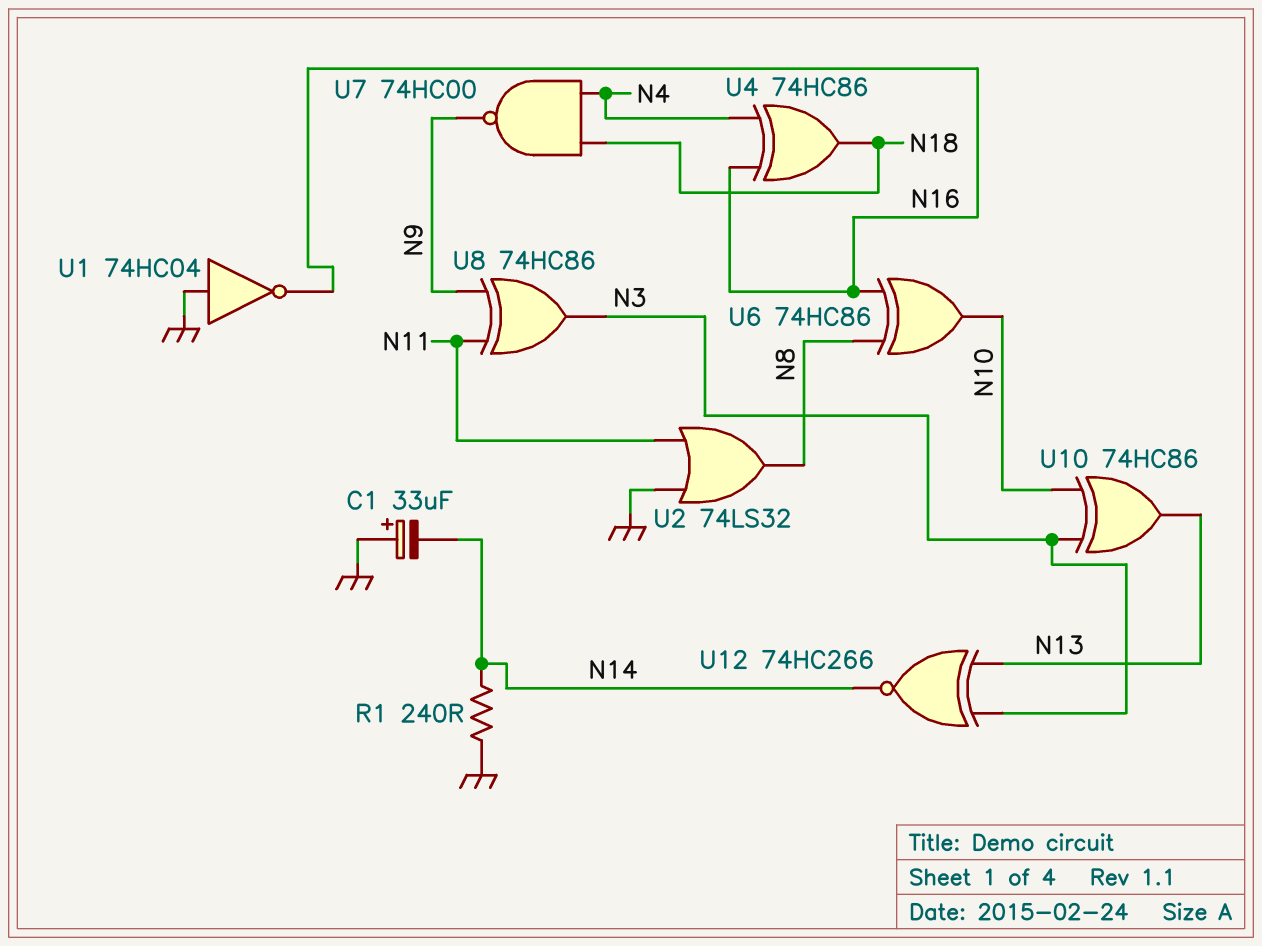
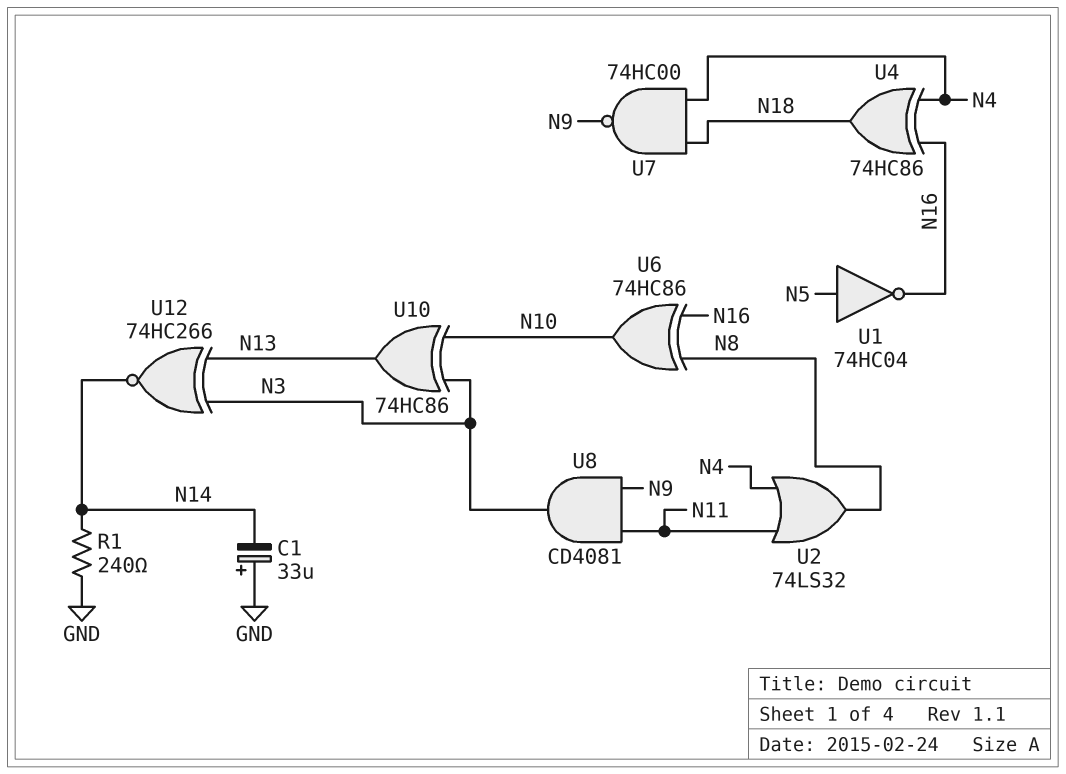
U1: NOT 74HC04 (in GND, out N16) -> NOT 74HC04 (in N5, out N16)
U2: OR 74LS32 (in GND, in N11, out N8) -> OR 74LS32 (in N4, in N11, out N8)
U8: XOR 74HC86 (in N9, in N11, out N3) -> AND CD4081 (in N9, in N11, out N3)

